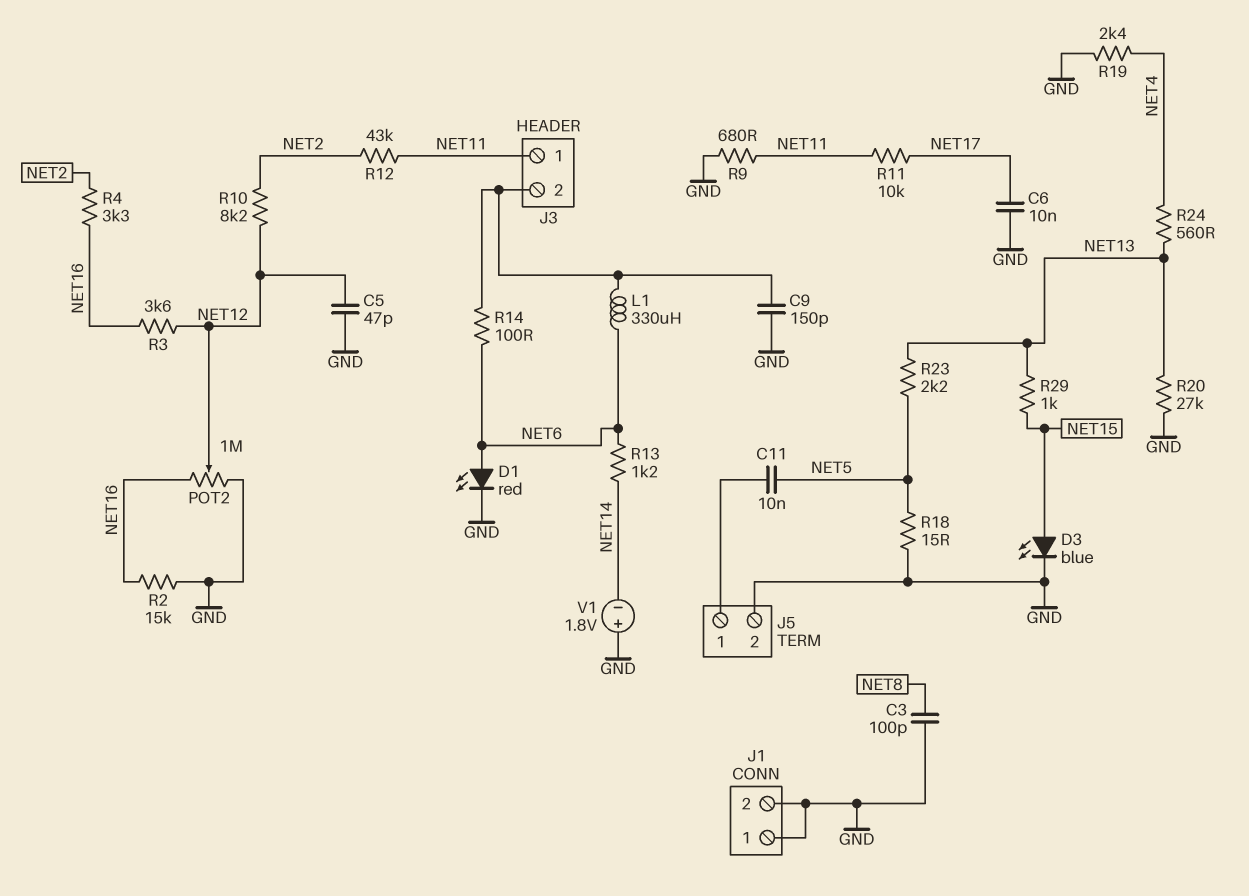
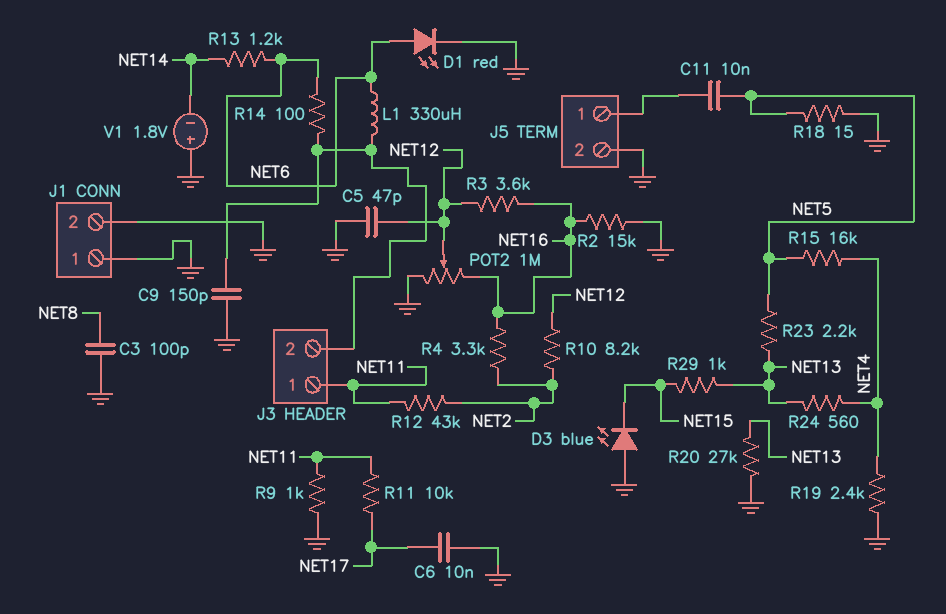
D3: LED blue (A NET15, K GND) -> LED blue (A GND, K NET15)
R9: 680 (GND, NET11) -> 1k (GND, NET11)
R15: none -> 16k (NET4, NET5)

